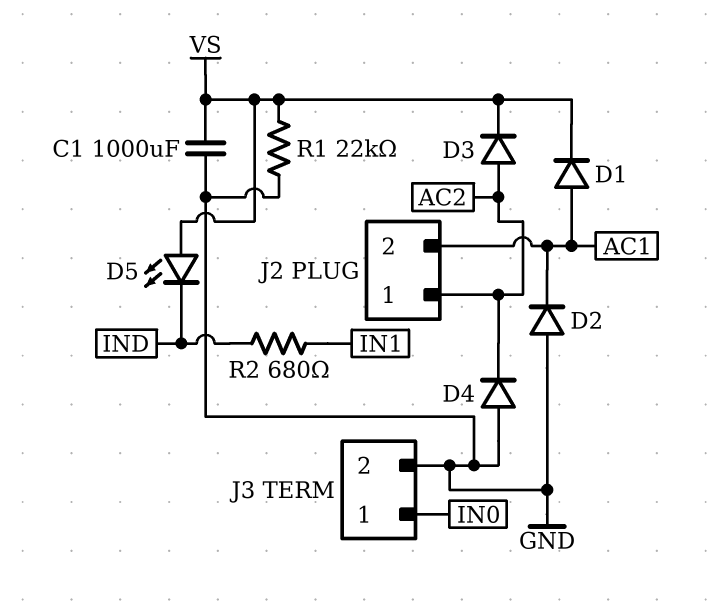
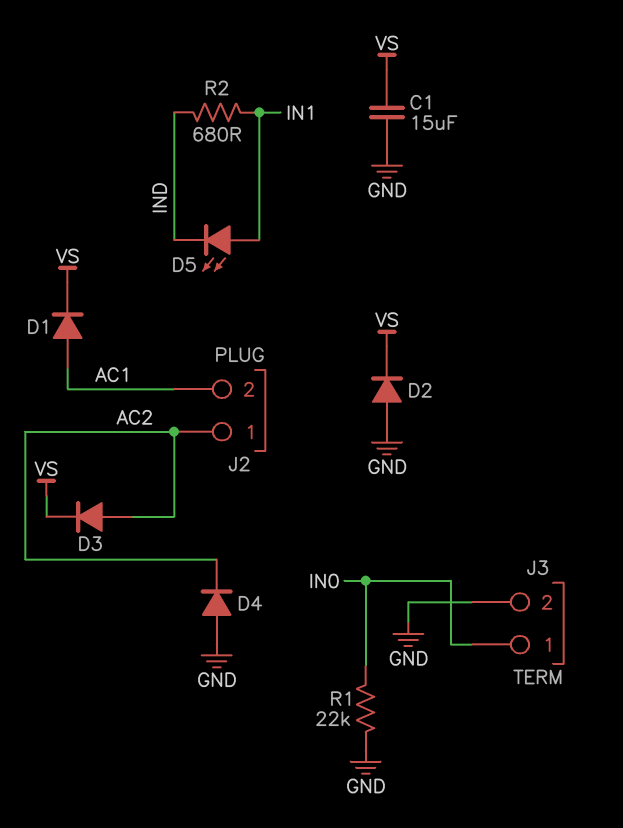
C1: 1000uF (GND, VS) -> 15uF (GND, VS)
D2: diode (A GND, K AC1) -> diode (A GND, K VS)
D5: LED (A VS, K IND) -> LED (A IN1, K IND)
R1: 22k (GND, VS) -> 22k (GND, IN0)

